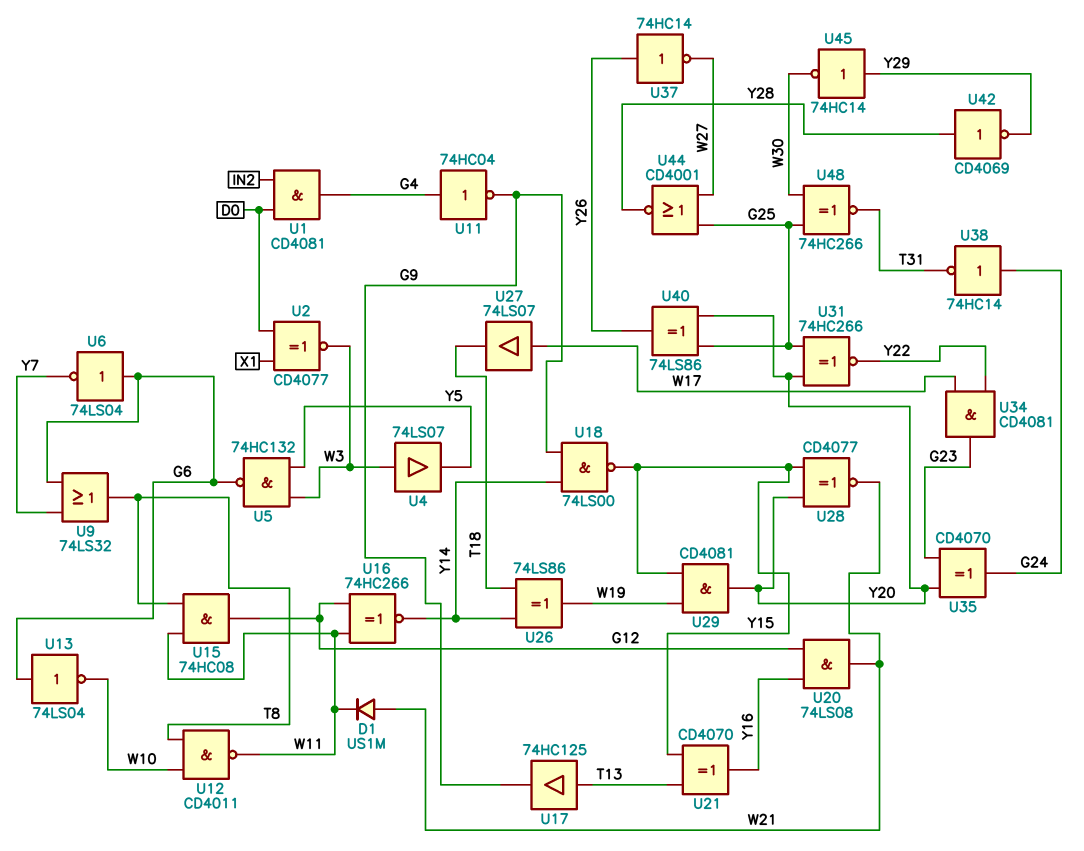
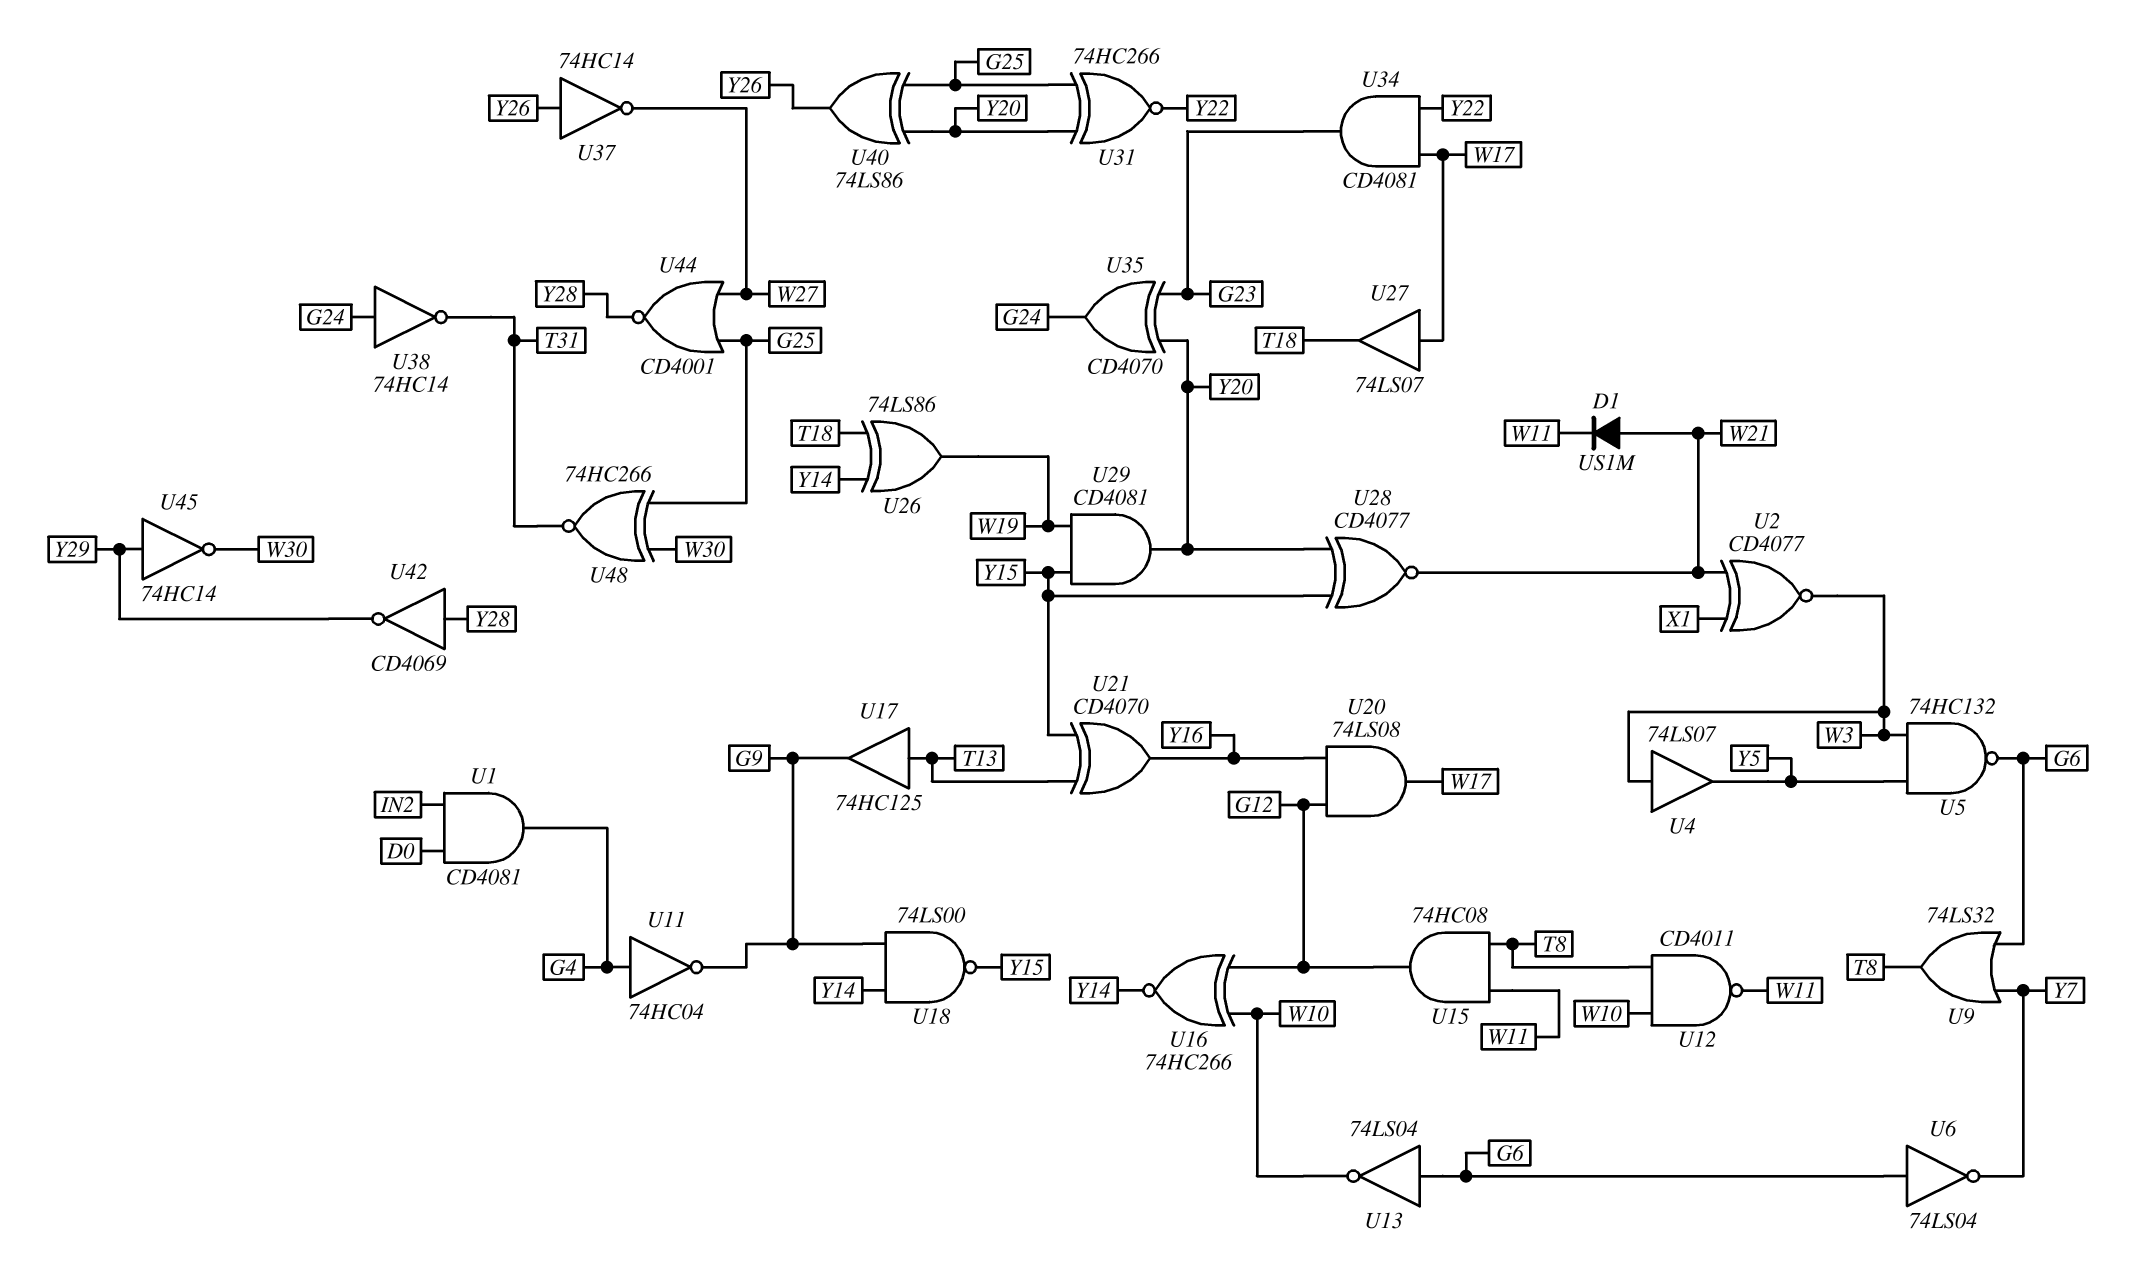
U2: XNOR CD4077 (in D0, in X1, out W3) -> XNOR CD4077 (in W21, in X1, out W3)
U16: XNOR 74HC266 (in G12, in W11, out Y14) -> XNOR 74HC266 (in G12, in W10, out Y14)
U20: AND 74LS08 (in G12, in Y16, out W21) -> AND 74LS08 (in G12, in Y16, out W17)

